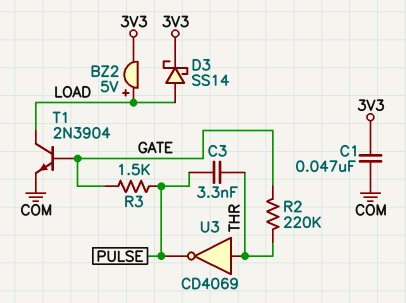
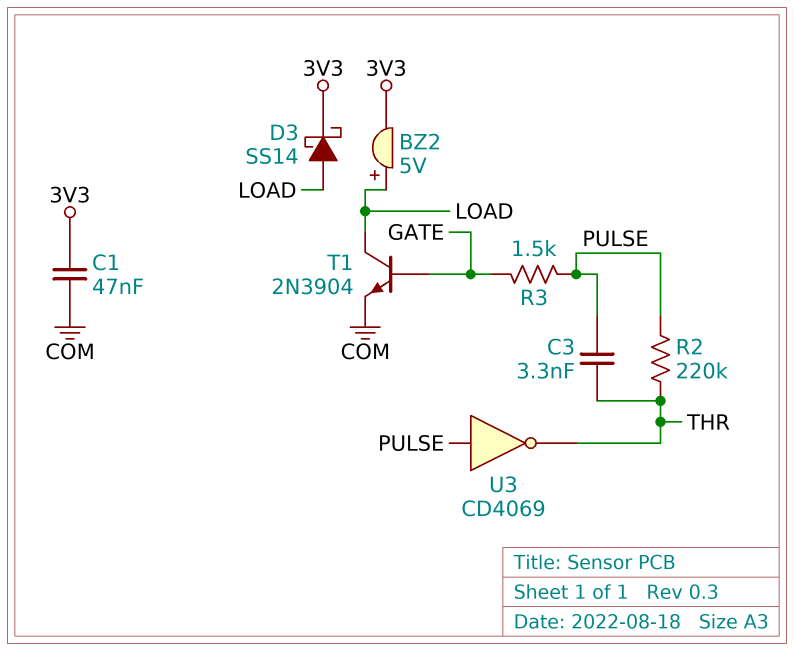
R2: 220k (GATE, THR) -> 220k (PULSE, THR)
U3: NOT CD4069 (in THR, out PULSE) -> NOT CD4069 (in PULSE, out THR)

